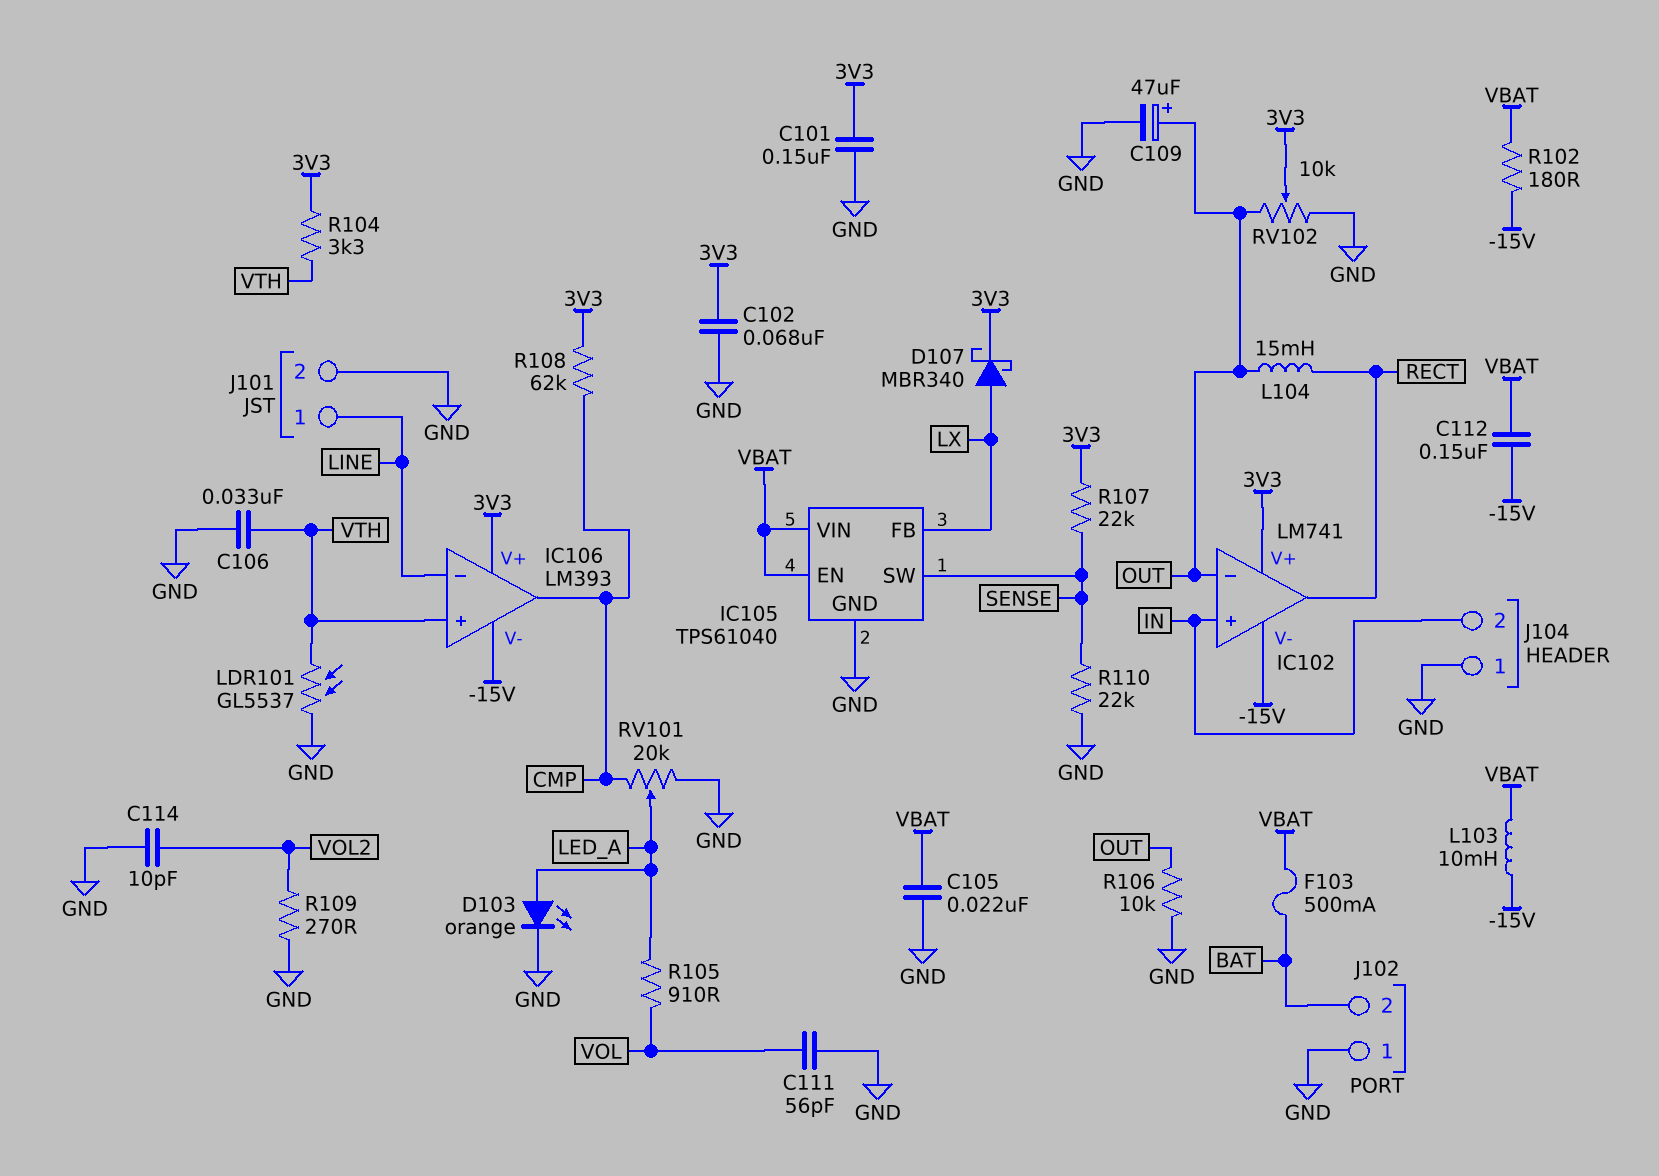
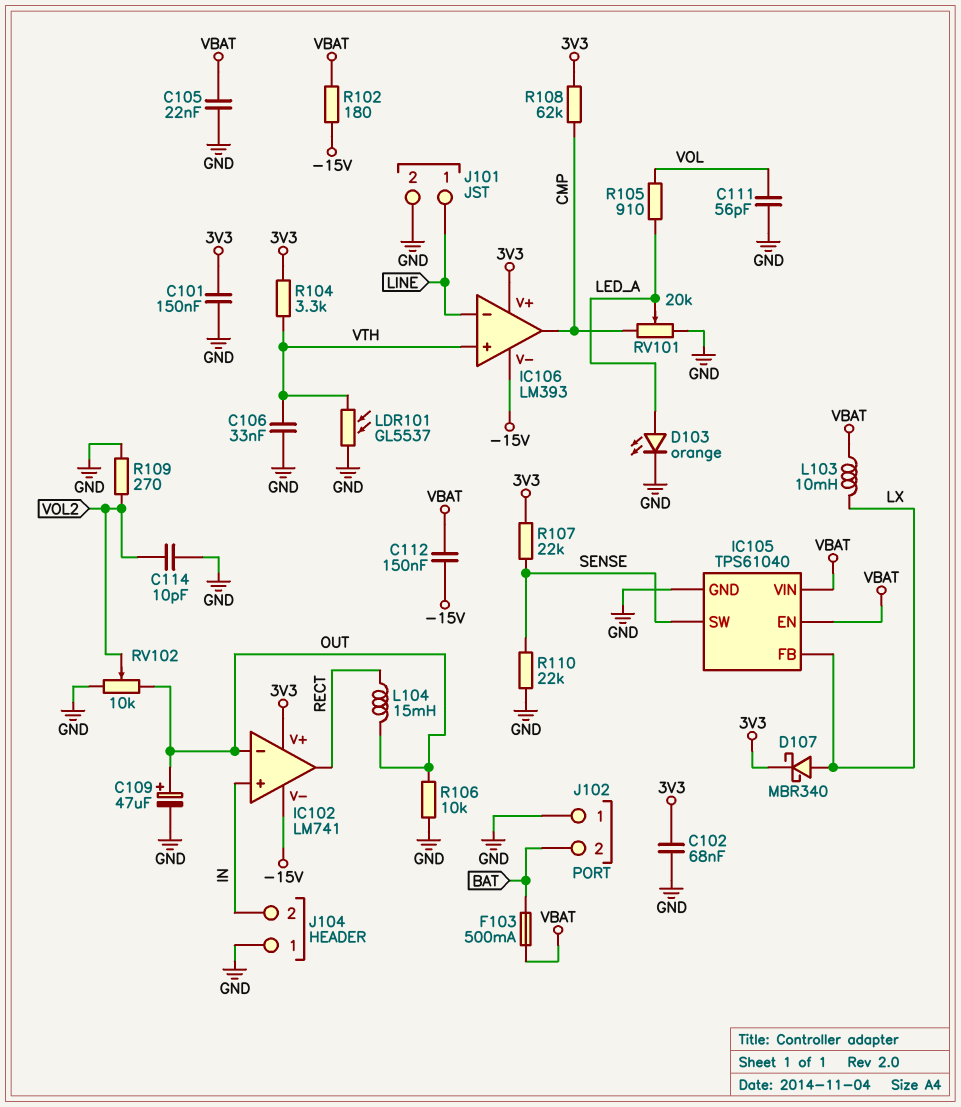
L103: 10mH (-15V, VBAT) -> 10mH (LX, VBAT)
RV102: 10k (GND, OUT, wiper 3V3) -> 10k (GND, OUT, wiper VOL2)

